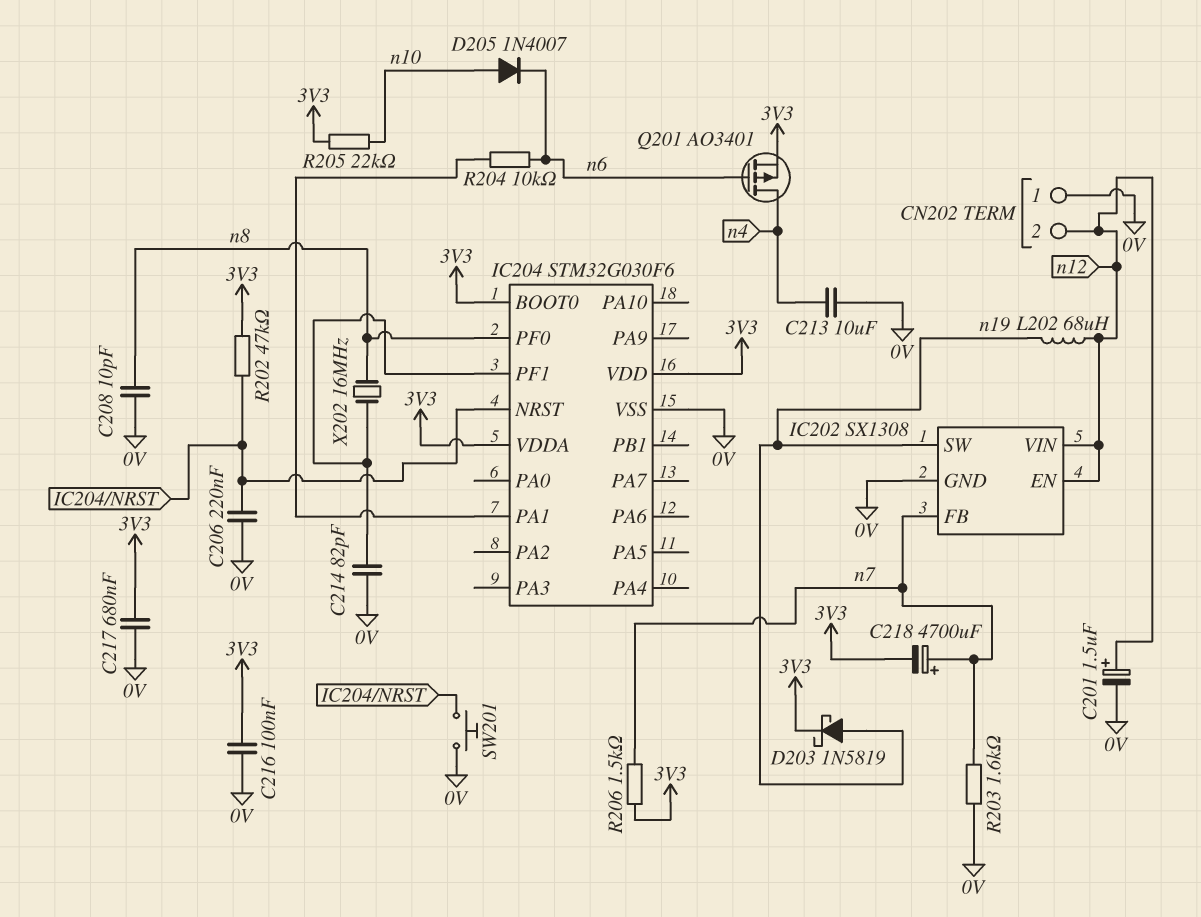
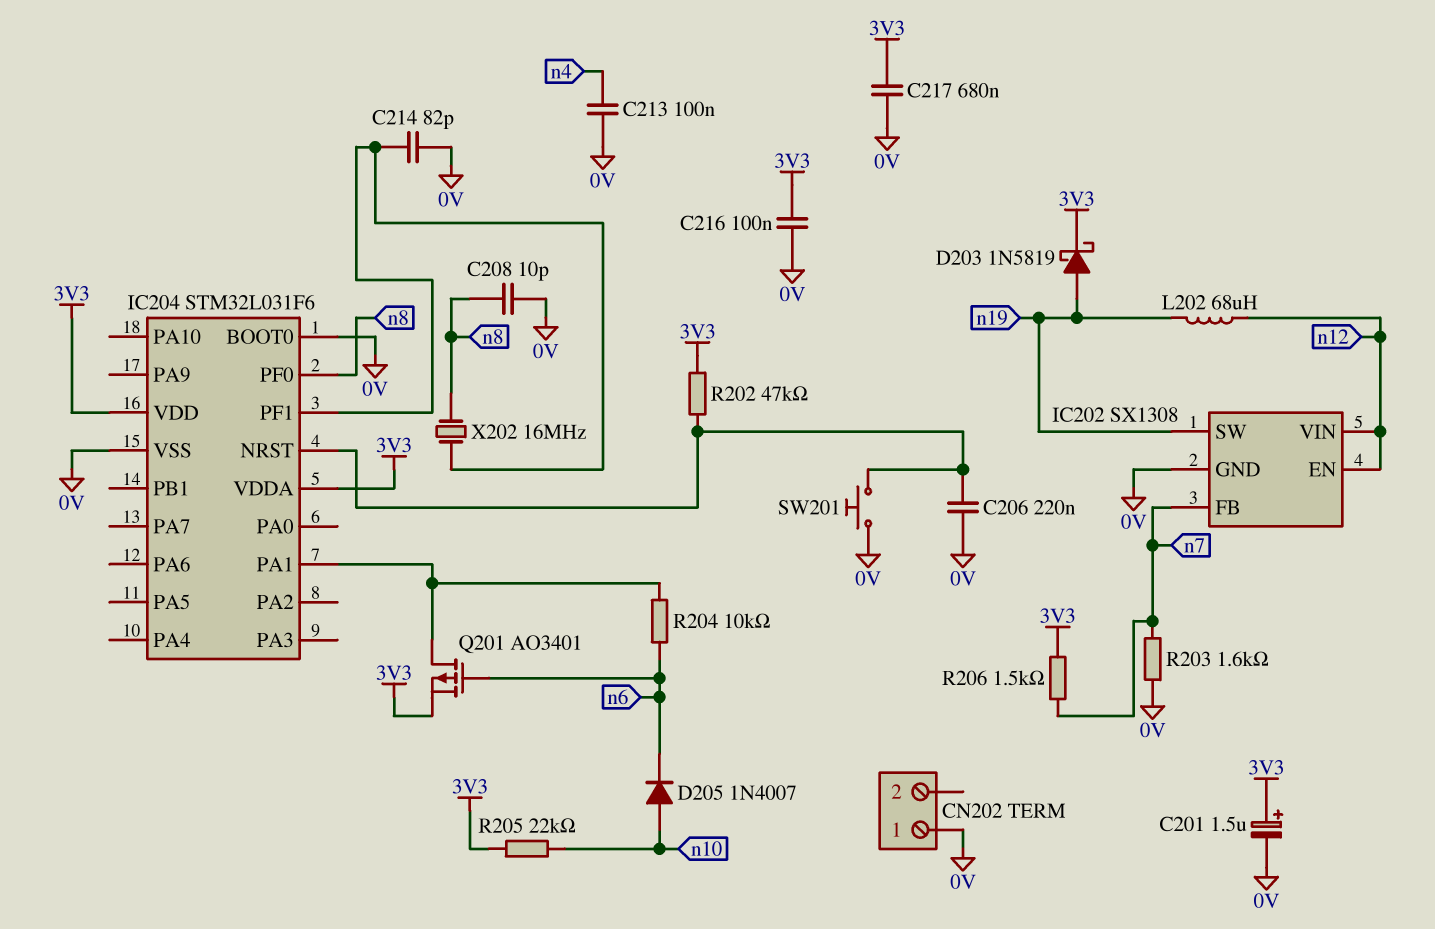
C201: 1.5uF (plus n12, minus 0V) -> 1.5uF (plus 3V3, minus 0V)
C213: 10uF (0V, n4) -> 100nF (0V, n4)
C218: 4700uF (plus n7, minus 3V3) -> none
CN202 pin 2: n12 -> none
IC204: STM32G030F6 -> STM32L031F6
IC204 pin BOOT0: 3V3 -> 0V
Q201: PMOS AO3401 (G n6, D n4, S 3V3) -> PMOS AO3401 (G n6, D IC204/PA1, S 3V3)

